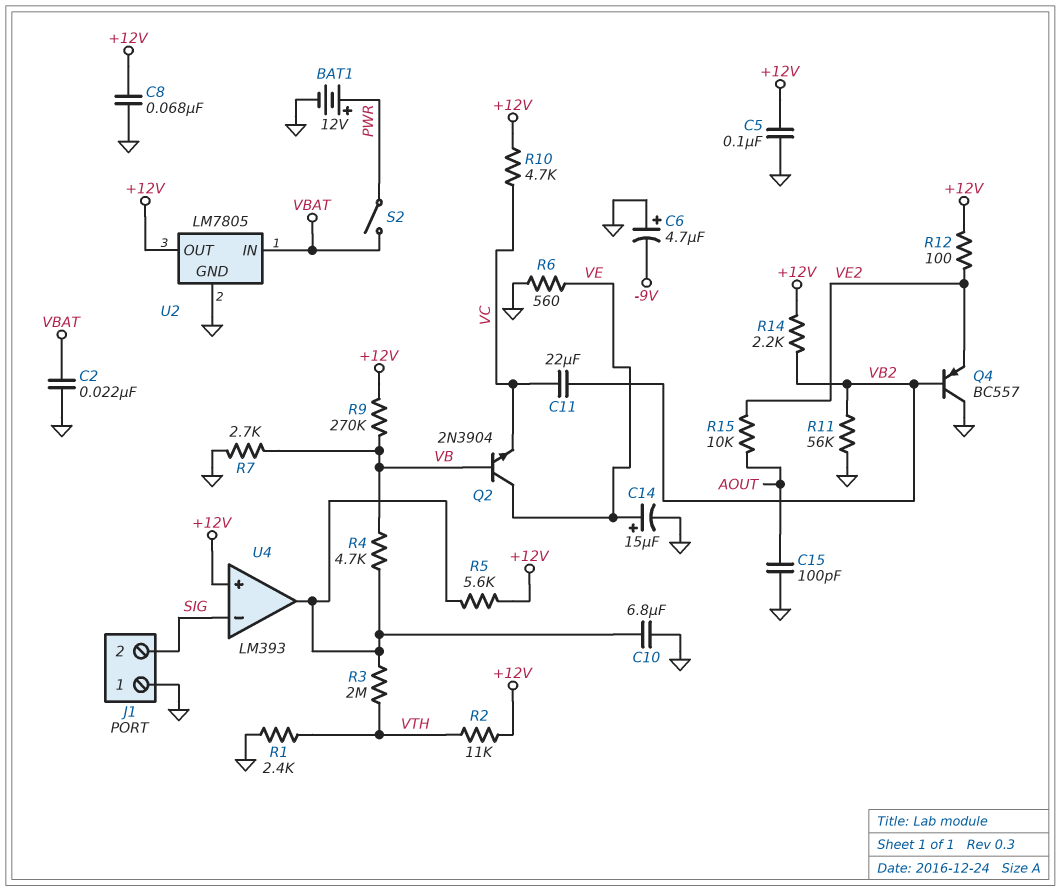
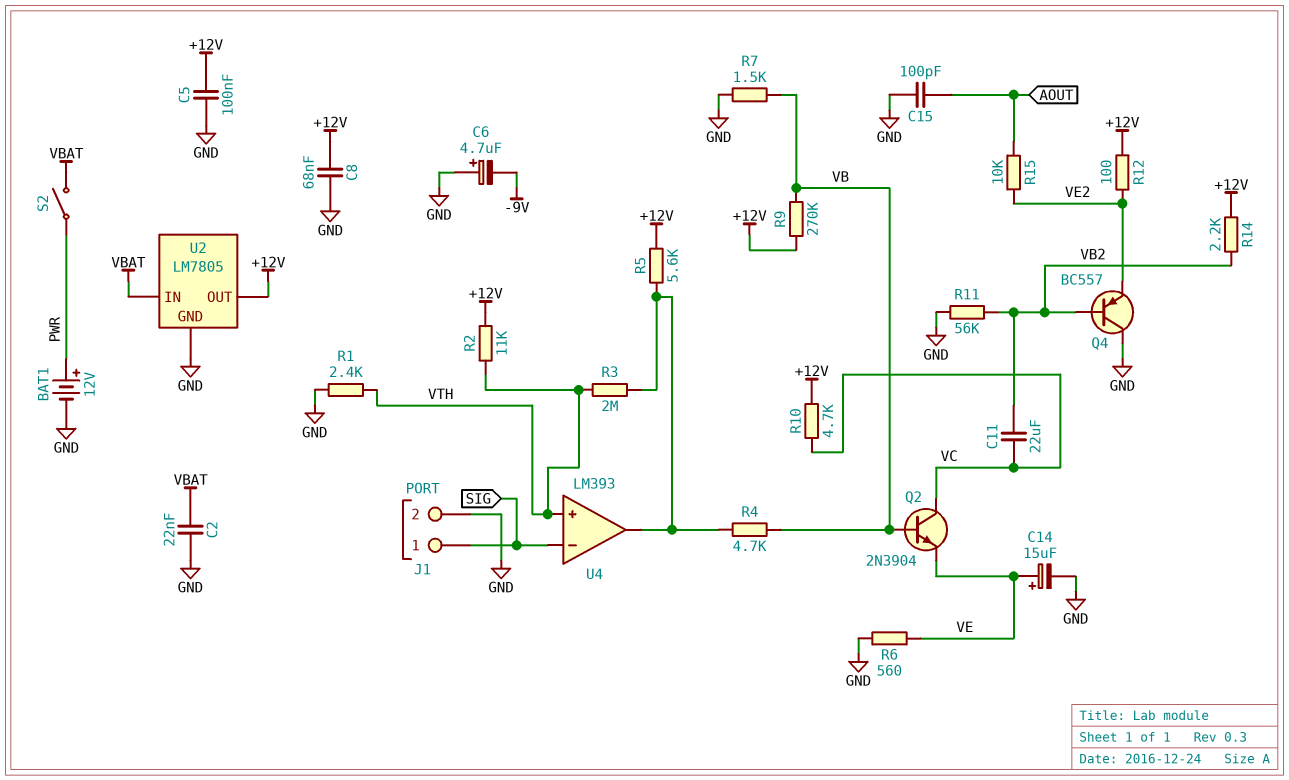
C10: 6.8uF (GND, U4/out) -> none
J1 pin 1: GND -> SIG
J1 pin 2: SIG -> GND
Q2: NPN 2N3904 (B VB, C VE, E VC) -> NPN 2N3904 (B VB, C VC, E VE)
R7: 2.7k (GND, VB) -> 1.5k (GND, VB)
U4 pin in+: +12V -> VTH

